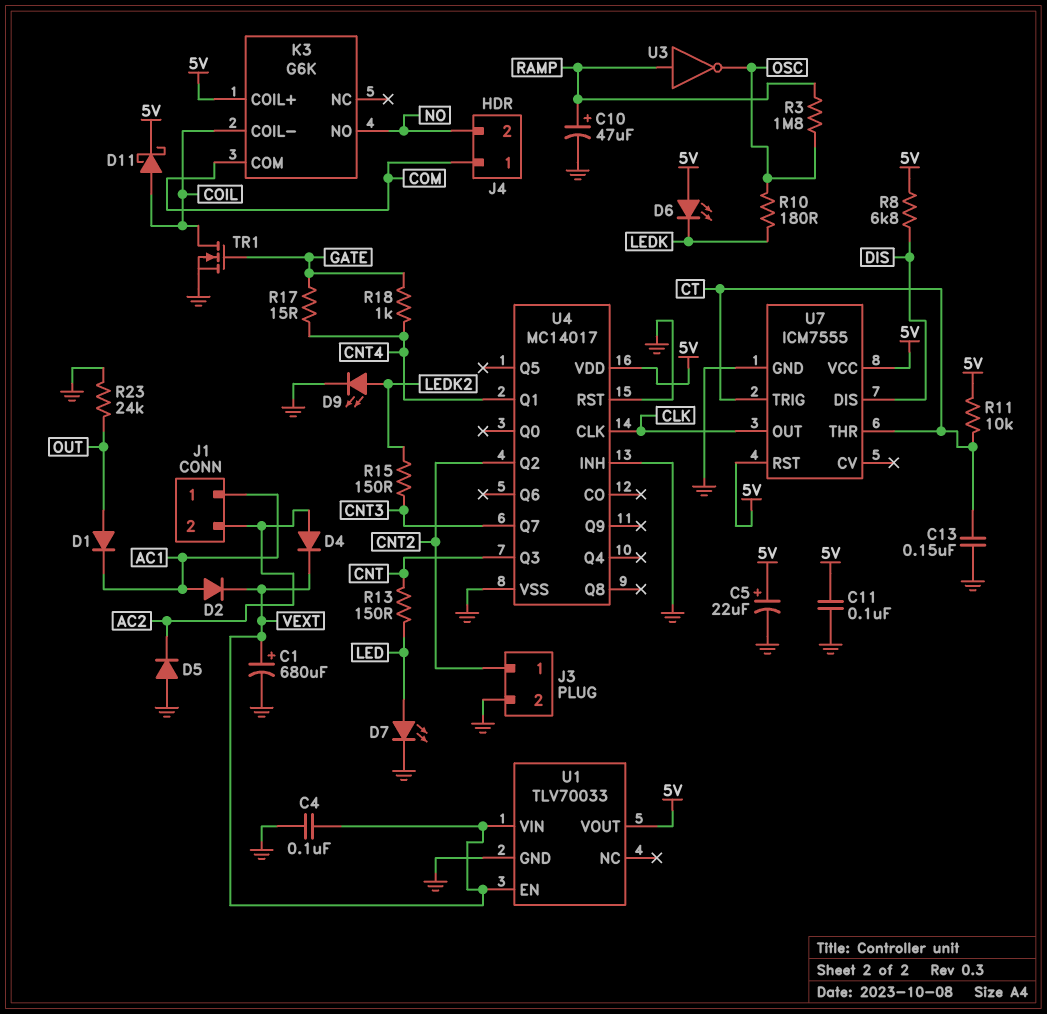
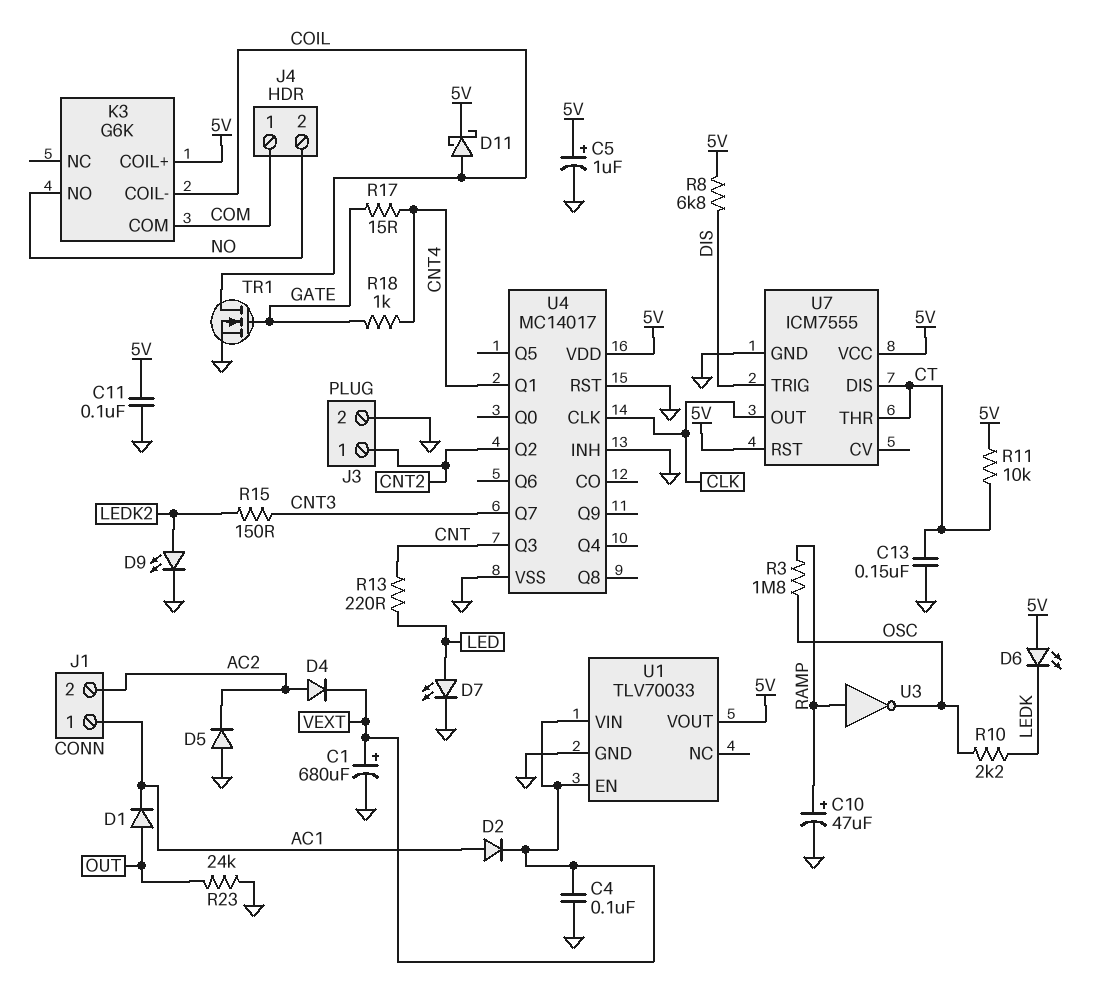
C5: 22uF (plus 5V, minus GND) -> 1uF (plus 5V, minus GND)
R10: 180 (LEDK, OSC) -> 2.2k (LEDK, OSC)
R13: 150 (CNT, LED) -> 220 (CNT, LED)
U7 pin DIS: DIS -> CT
U7 pin TRIG: CT -> DIS

